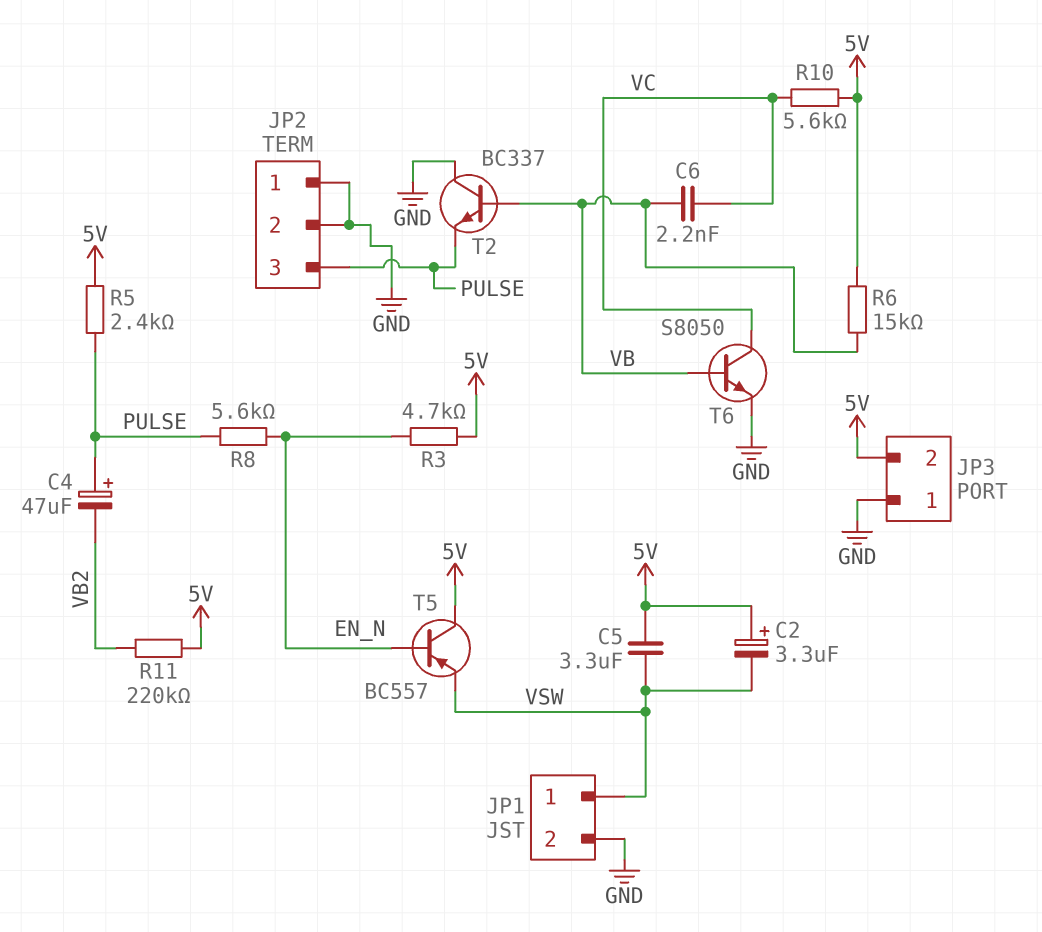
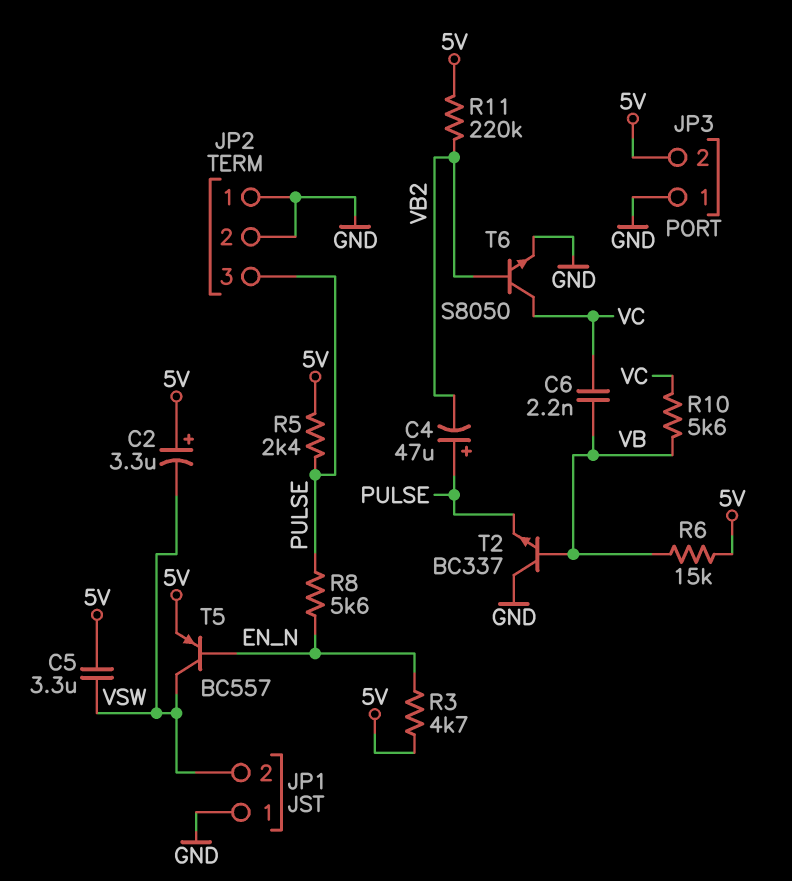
JP1 pin 1: VSW -> GND
JP1 pin 2: GND -> VSW
R10: 5.6k (5V, VC) -> 5.6k (VB, VC)
T5: PNP BC557 (B EN_N, C 5V, E VSW) -> PNP BC557 (B EN_N, C VSW, E 5V)
T6: NPN S8050 (B VB, C VC, E GND) -> NPN S8050 (B VB2, C VC, E GND)

